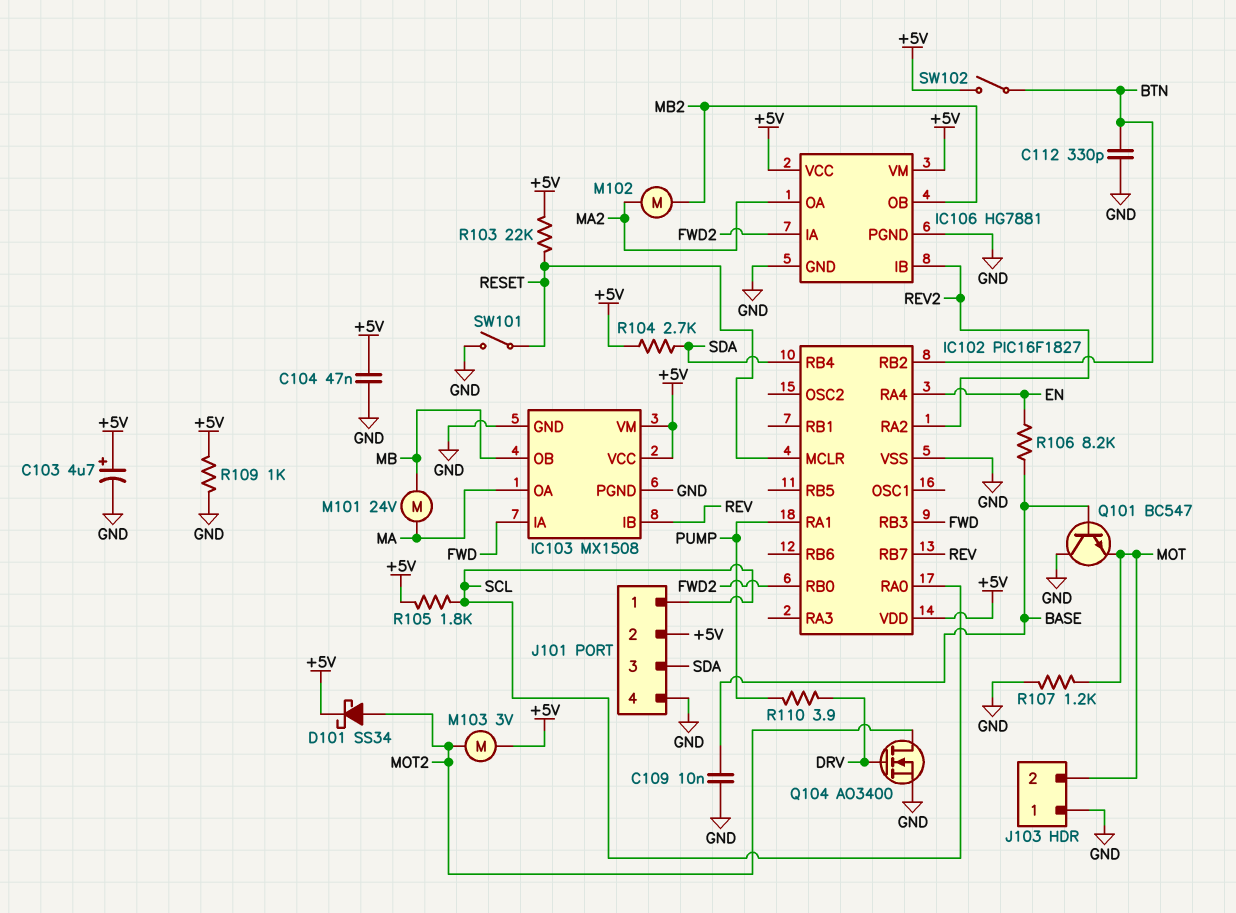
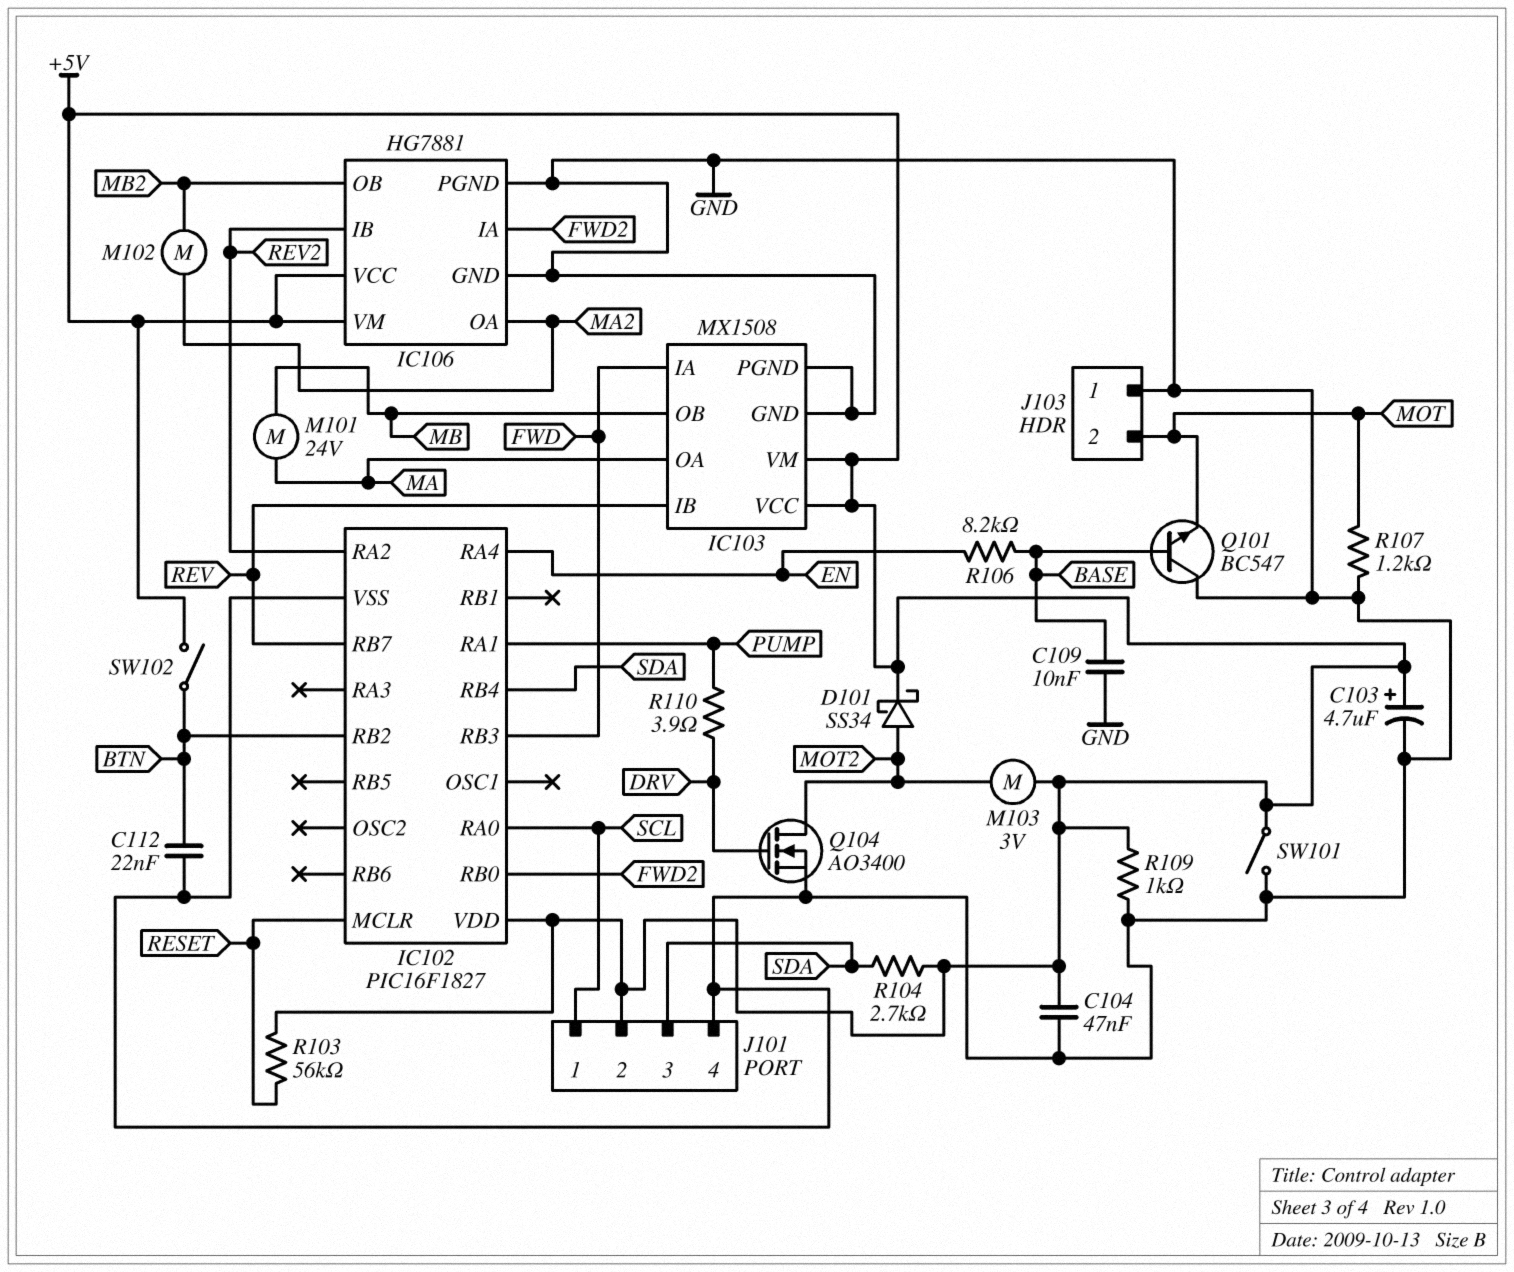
C112: 330pF (BTN, GND) -> 22nF (BTN, GND)
R103: 22k (+5V, RESET) -> 56k (+5V, RESET)
R105: 1.8k (+5V, SCL) -> none
SW101: switch (GND, RESET) -> switch (+5V, GND)

